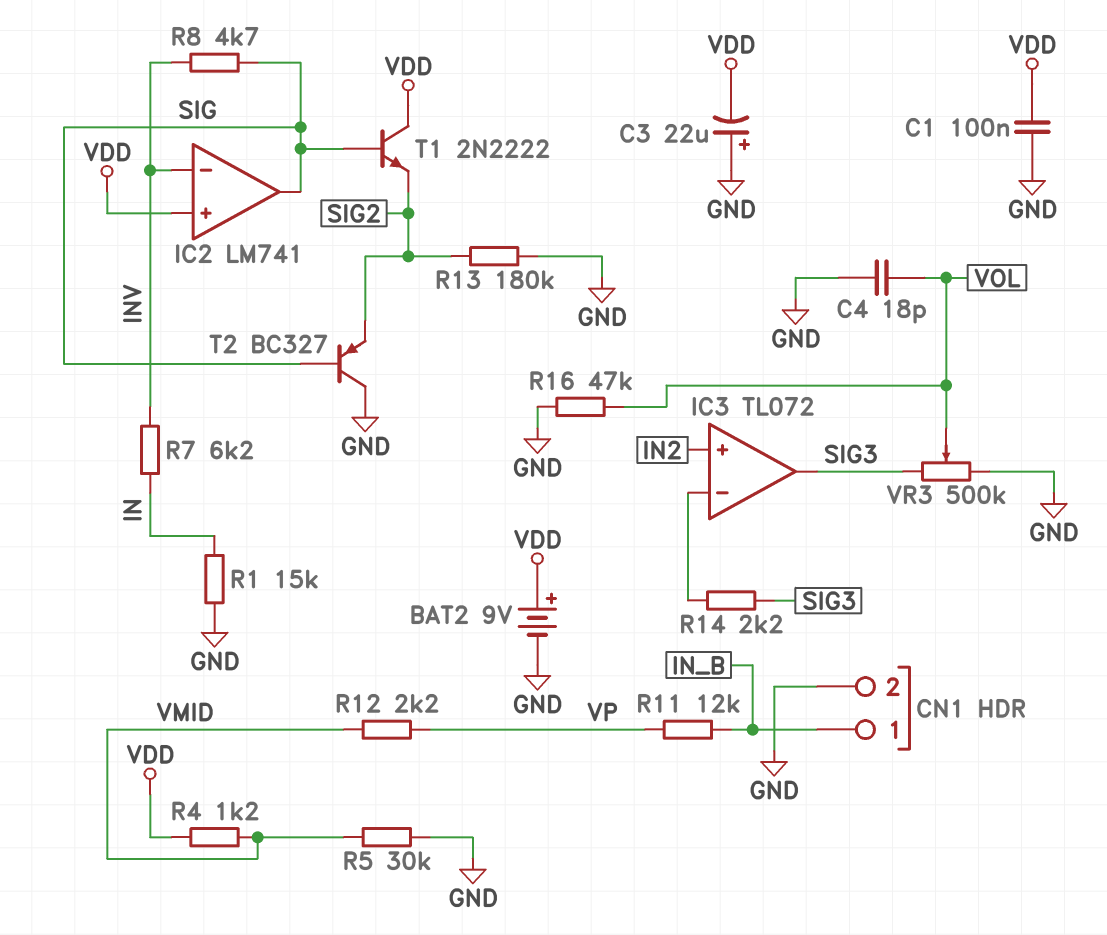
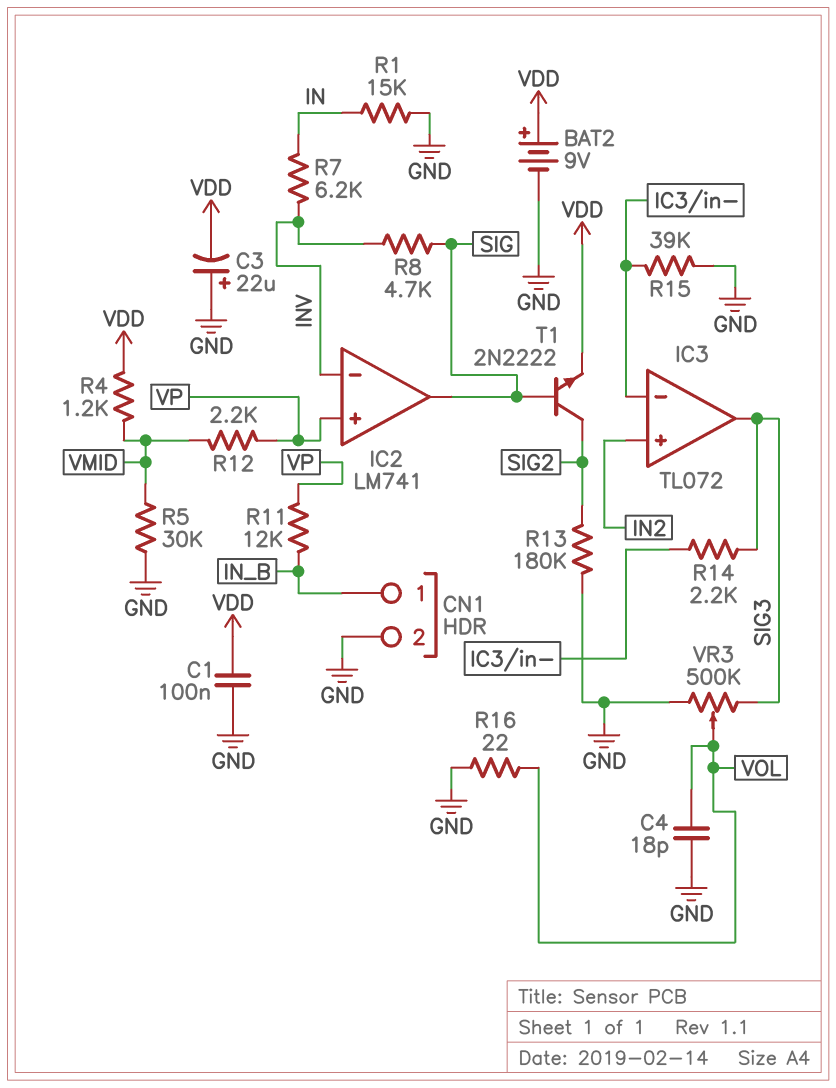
IC2 pin in+: VDD -> VP
R15: none -> 39k (GND, IC3/in-)
R16: 47k (GND, VOL) -> 22 (GND, VOL)
T1: NPN 2N2222 (B SIG, C VDD, E SIG2) -> NPN 2N2222 (B SIG, C SIG2, E VDD)
T2: PNP BC327 (B SIG, C GND, E SIG2) -> none

